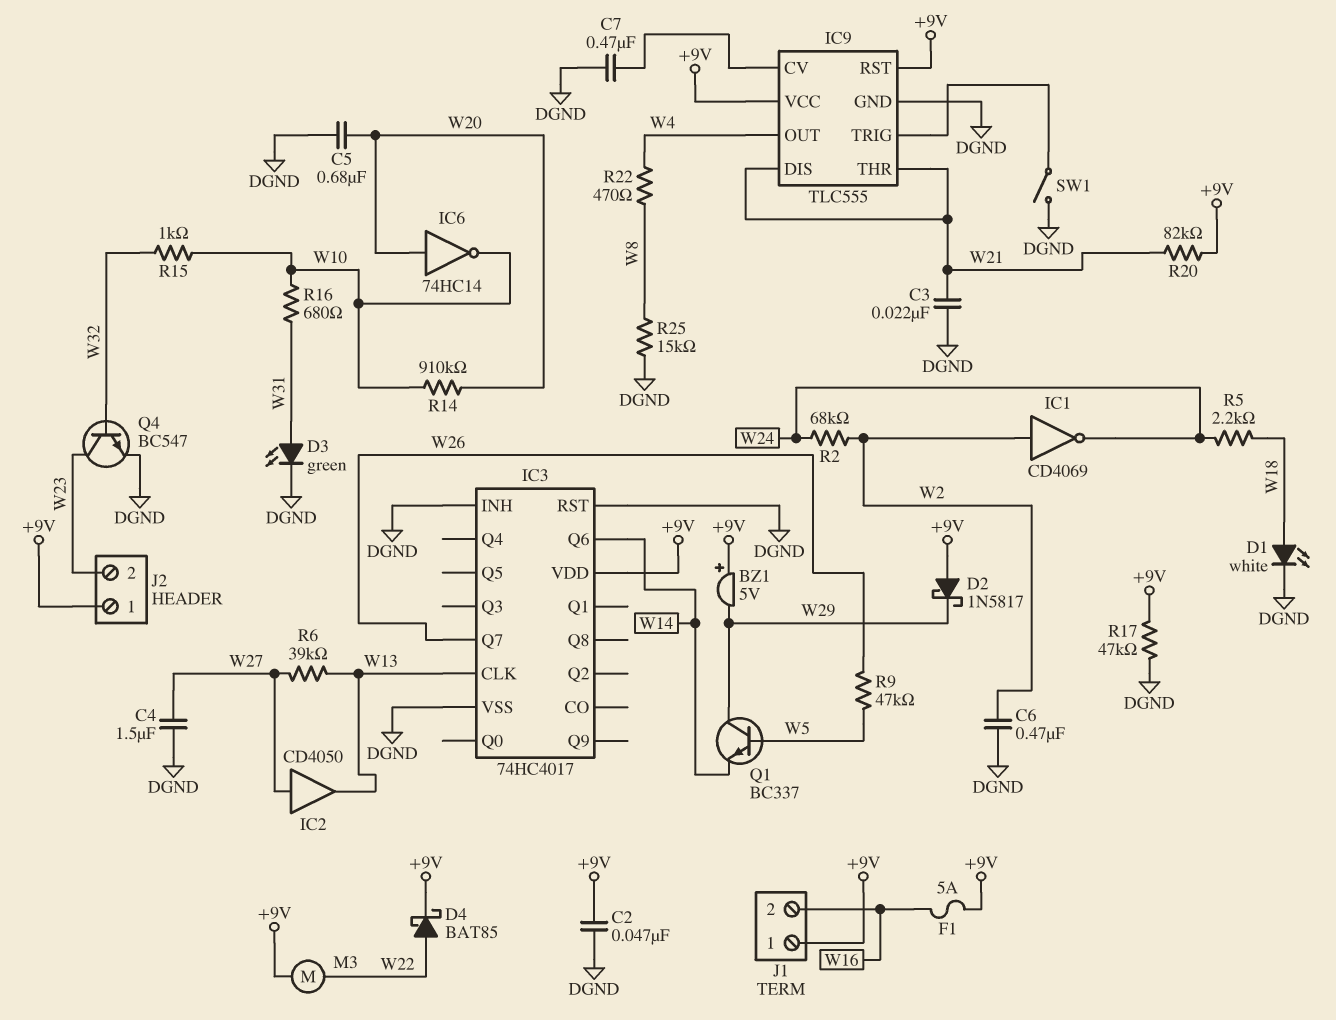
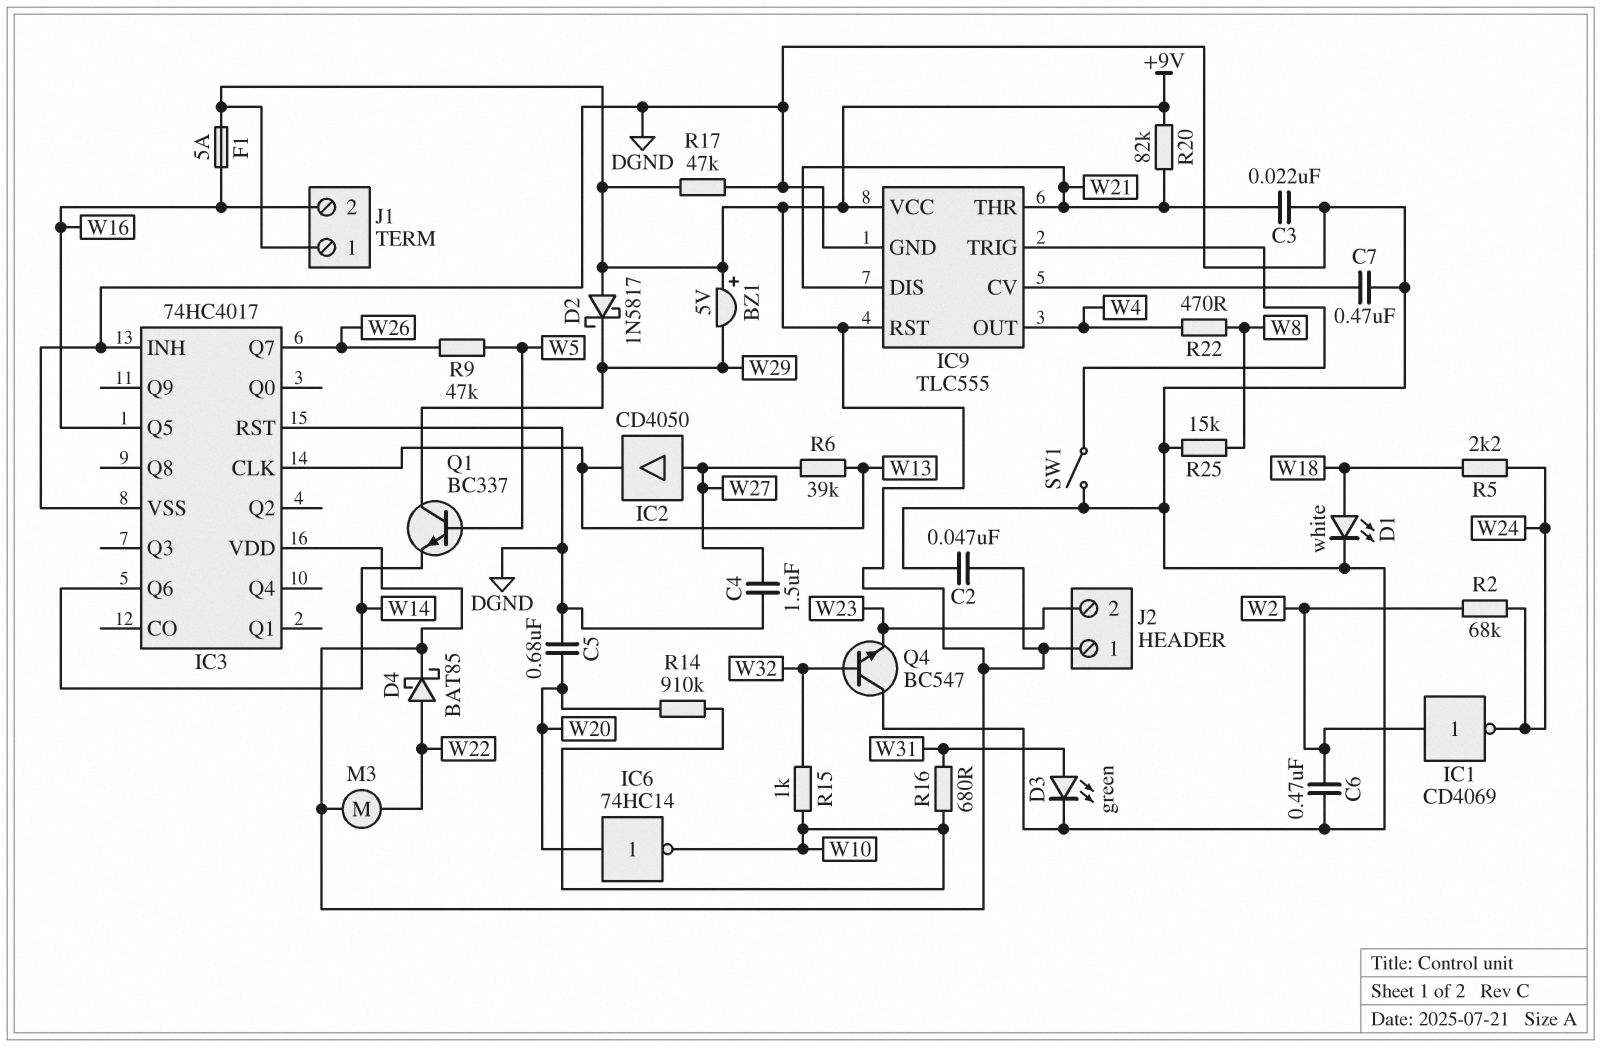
IC3 pin Q5: none -> W16
Q4: NPN BC547 (B W32, C W23, E DGND) -> NPN BC547 (B W32, C DGND, E W23)

